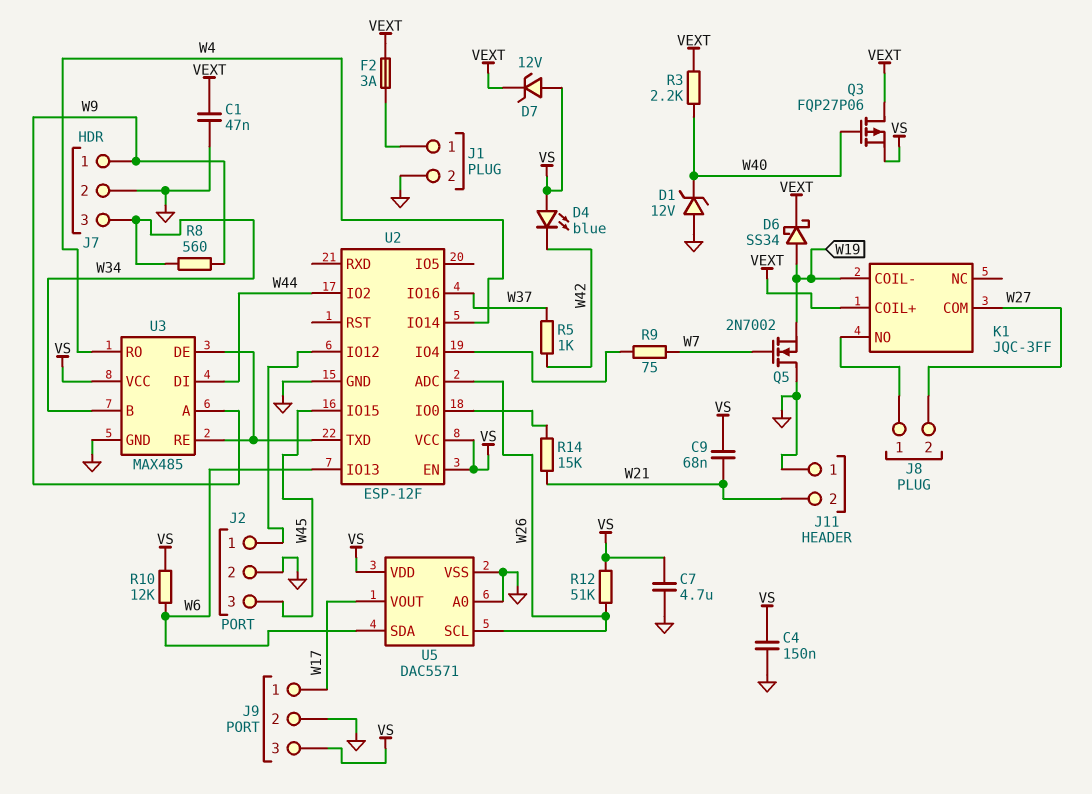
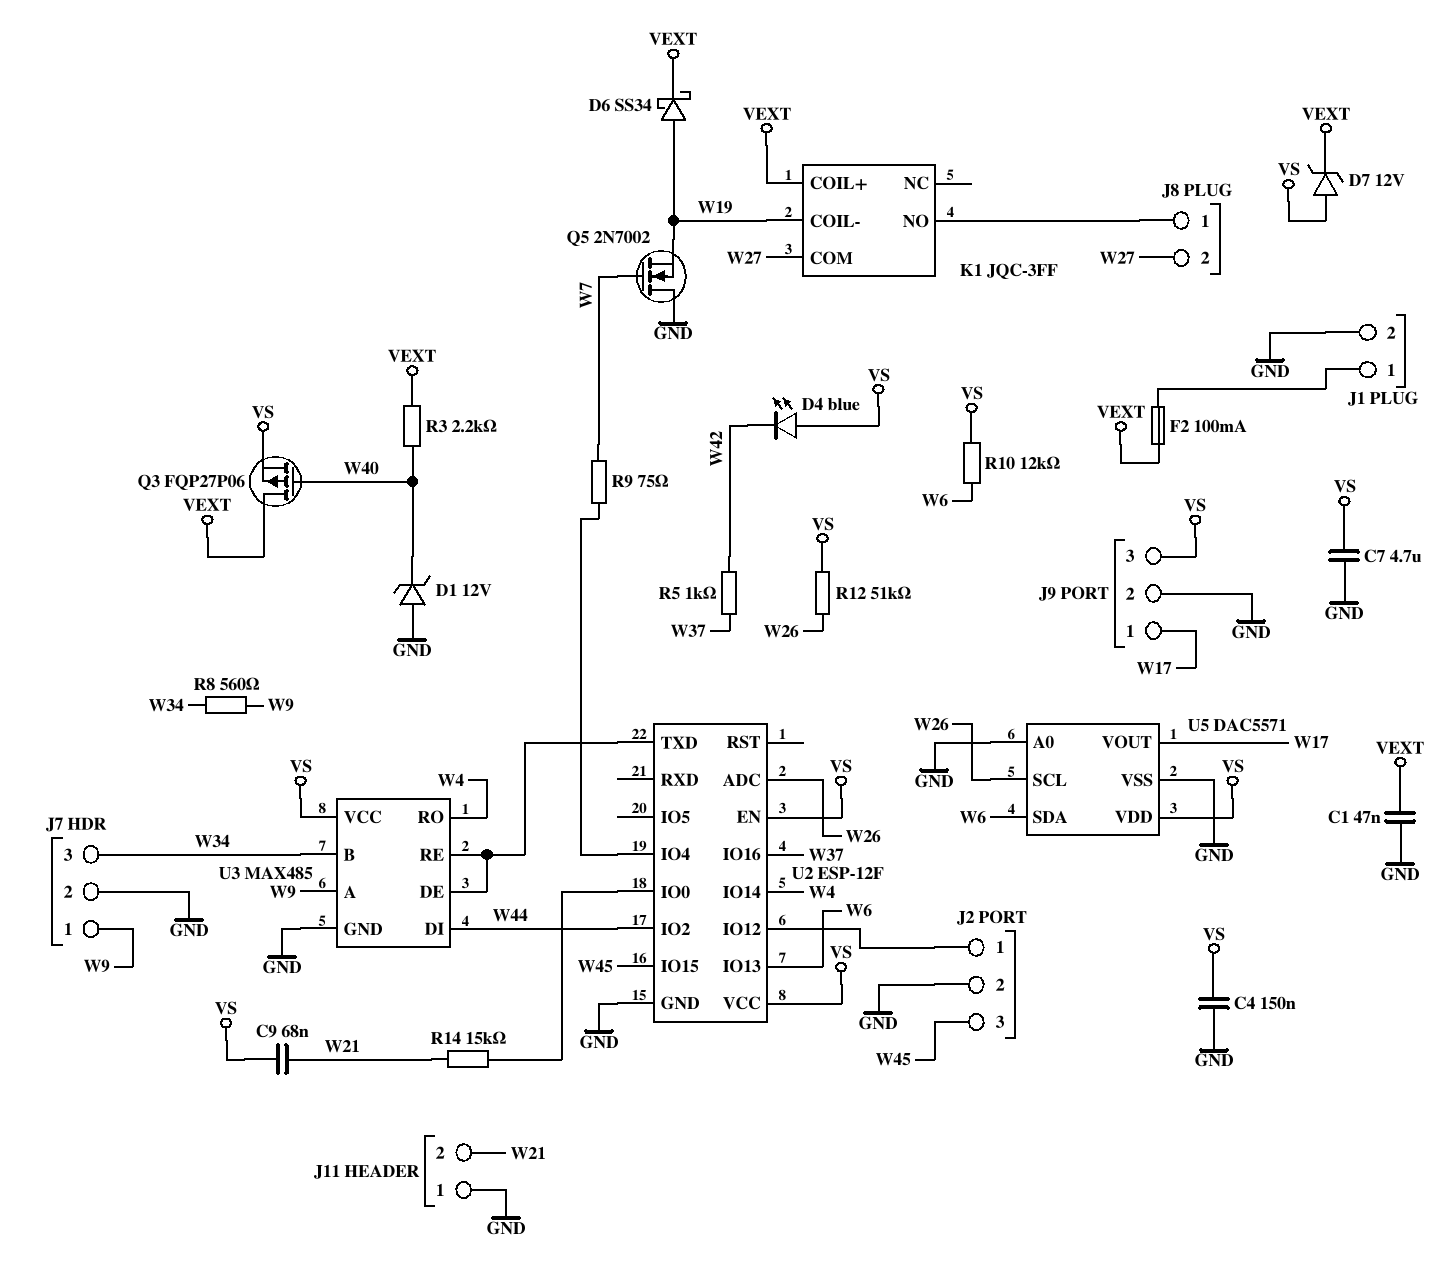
F2: 3A (J1/1, VEXT) -> 100mA (J1/1, VEXT)

